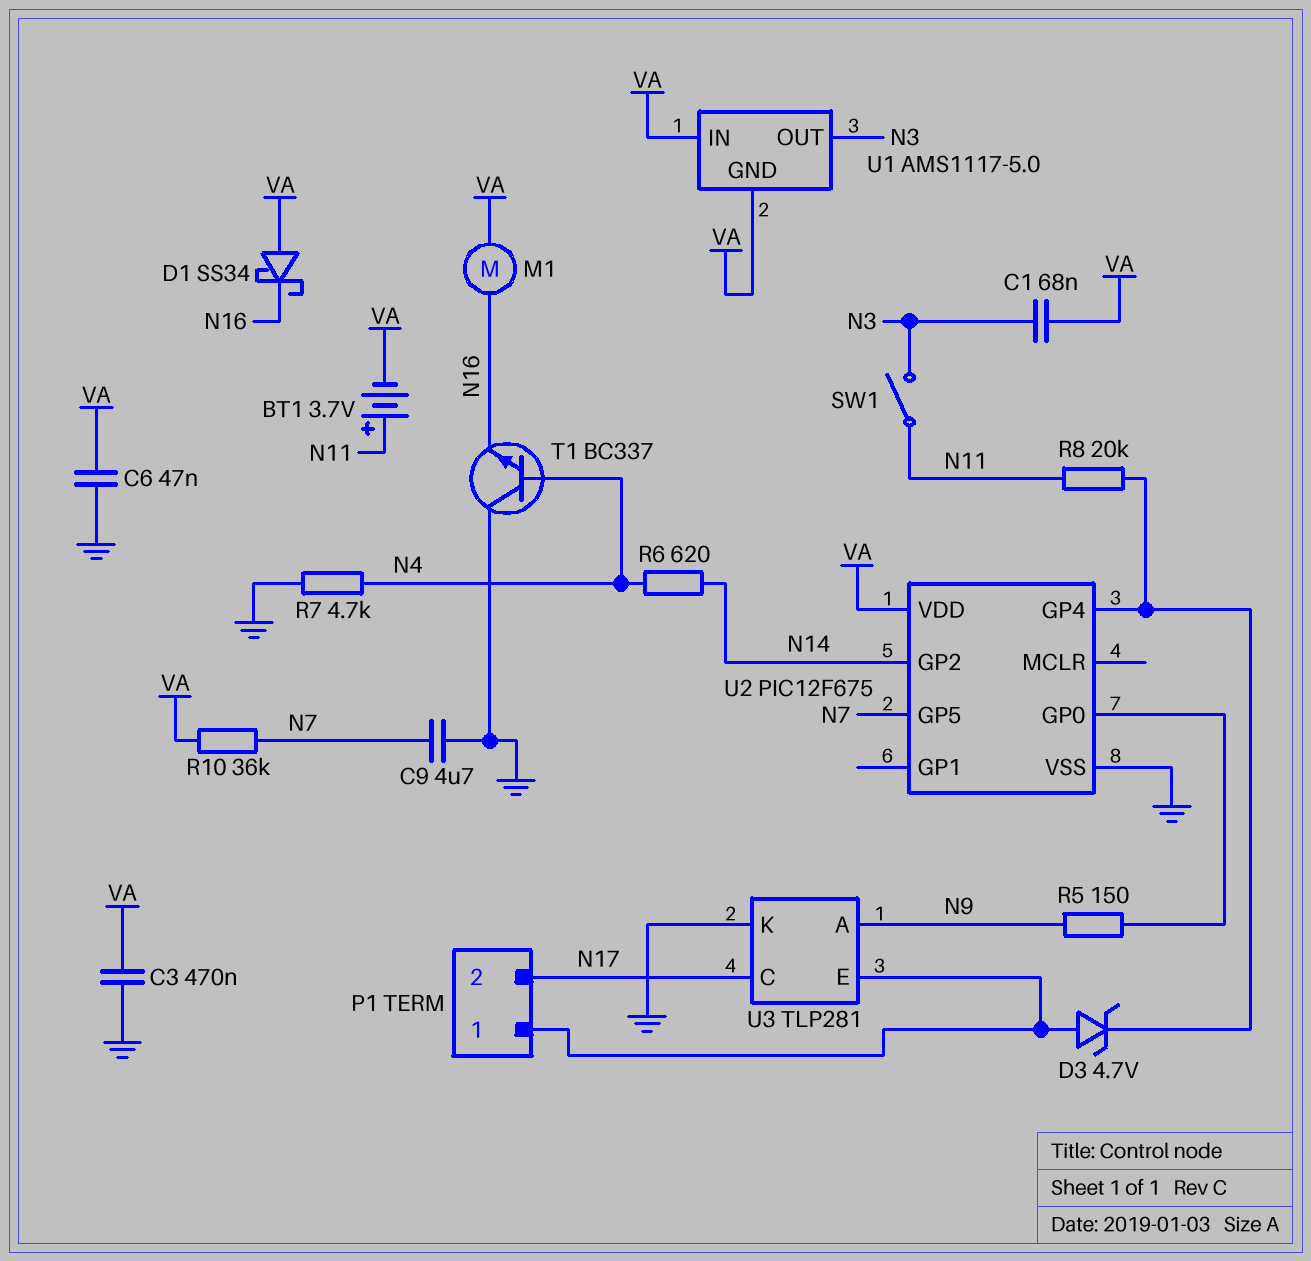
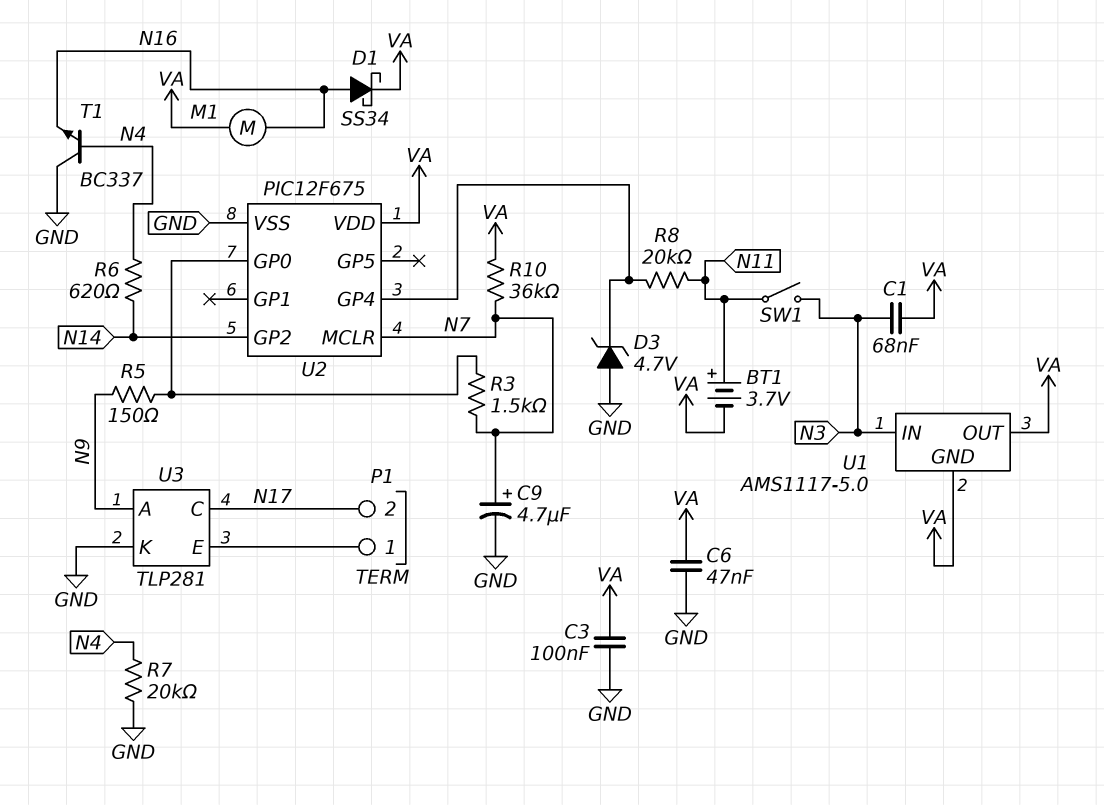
C3: 470nF (GND, VA) -> 100nF (GND, VA)
C9: 4.7uF (GND, N7) -> 4.7uF (plus N7, minus GND)
D1: schottky SS34 (A VA, K N16) -> schottky SS34 (A N16, K VA)
D3: zener 4.7V (A P1/1, K U2/GP4) -> zener 4.7V (A GND, K U2/GP4)
R3: none -> 1.5k (N7, U2/GP0)
R7: 4.7k (GND, N4) -> 20k (GND, N4)
U1 pin IN: VA -> N3
U1 pin OUT: N3 -> VA
U2 pin GP5: N7 -> none
U2 pin MCLR: none -> N7

